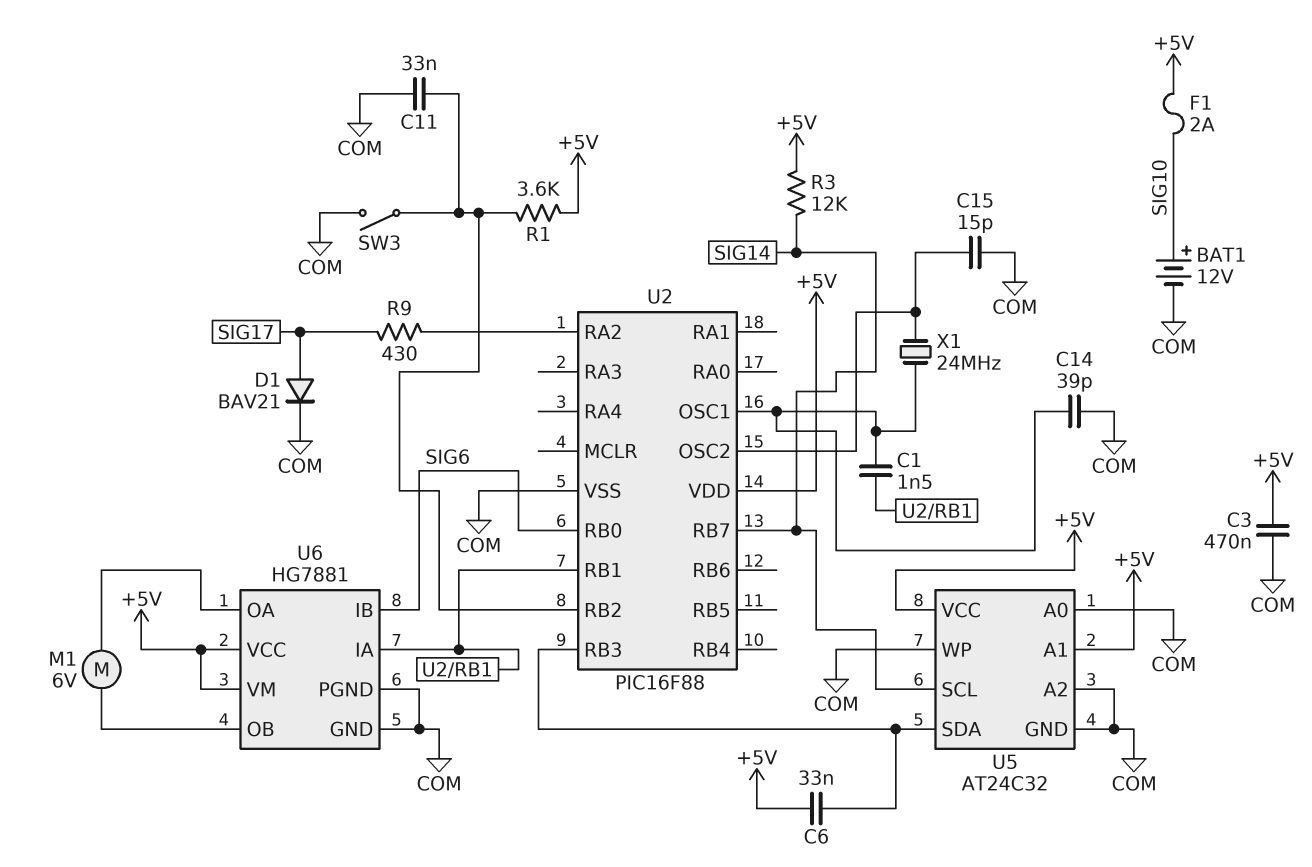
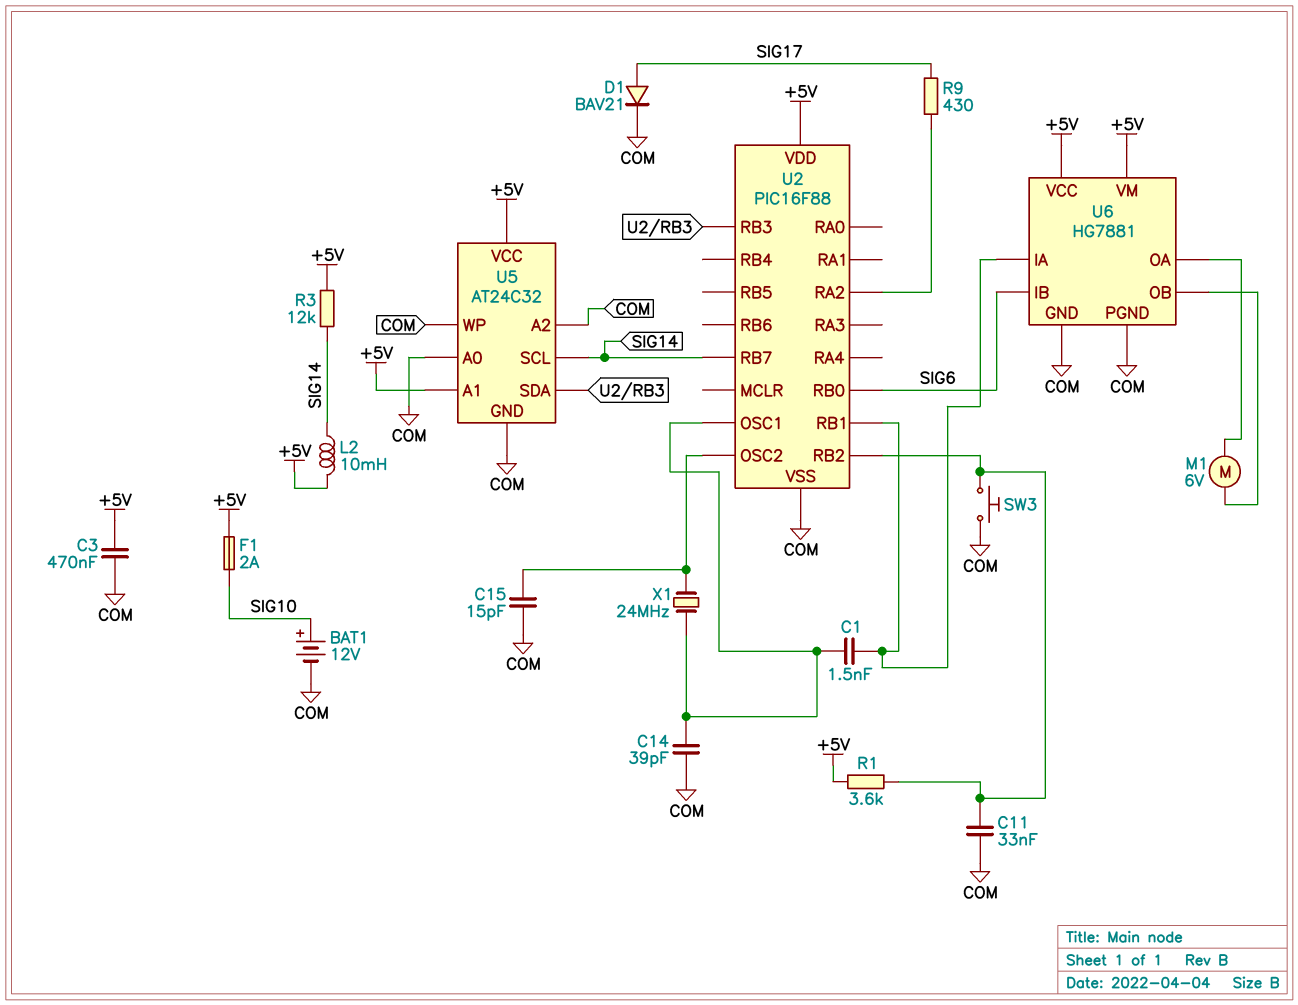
C6: 33nF (+5V, U2/RB3) -> none
L2: none -> 10mH (+5V, SIG14)
SW3: switch (COM, U2/RB2) -> button (COM, U2/RB2)

